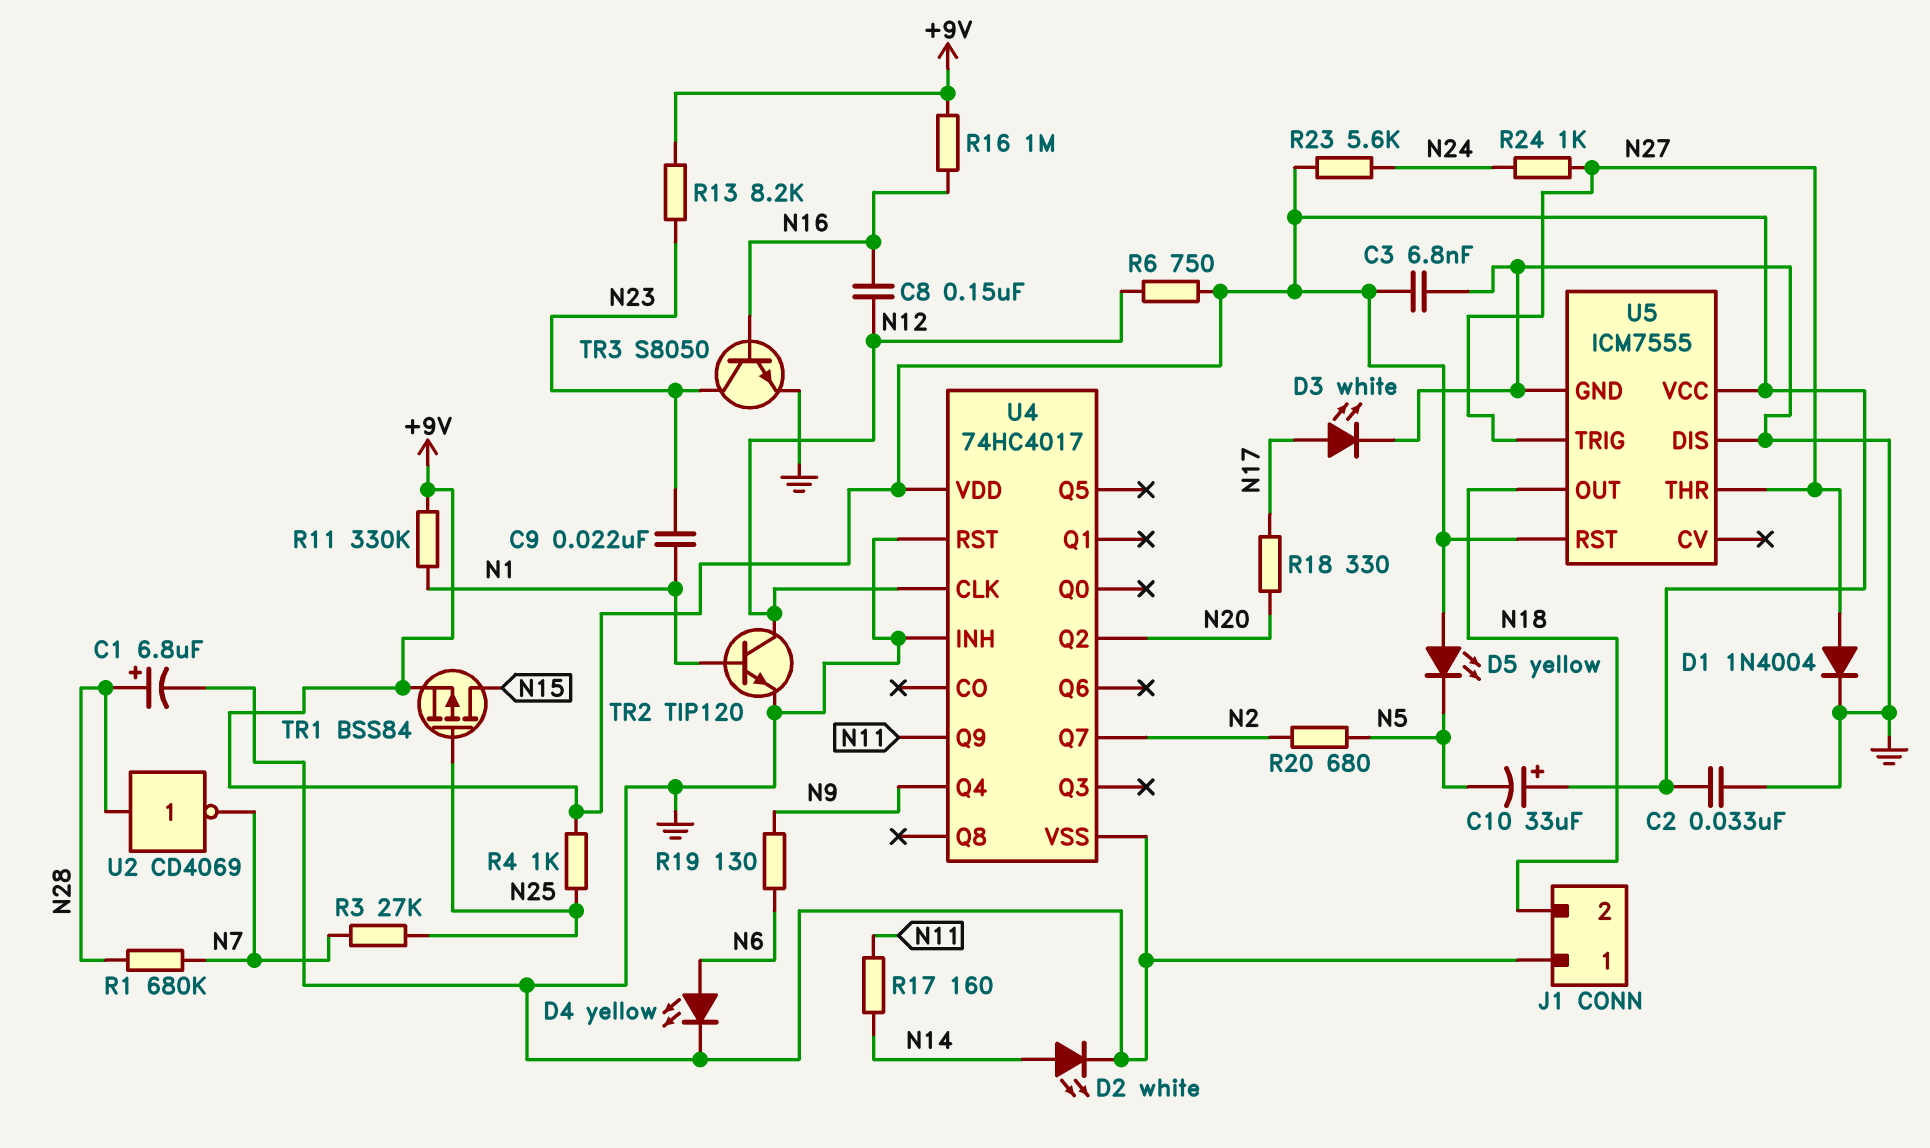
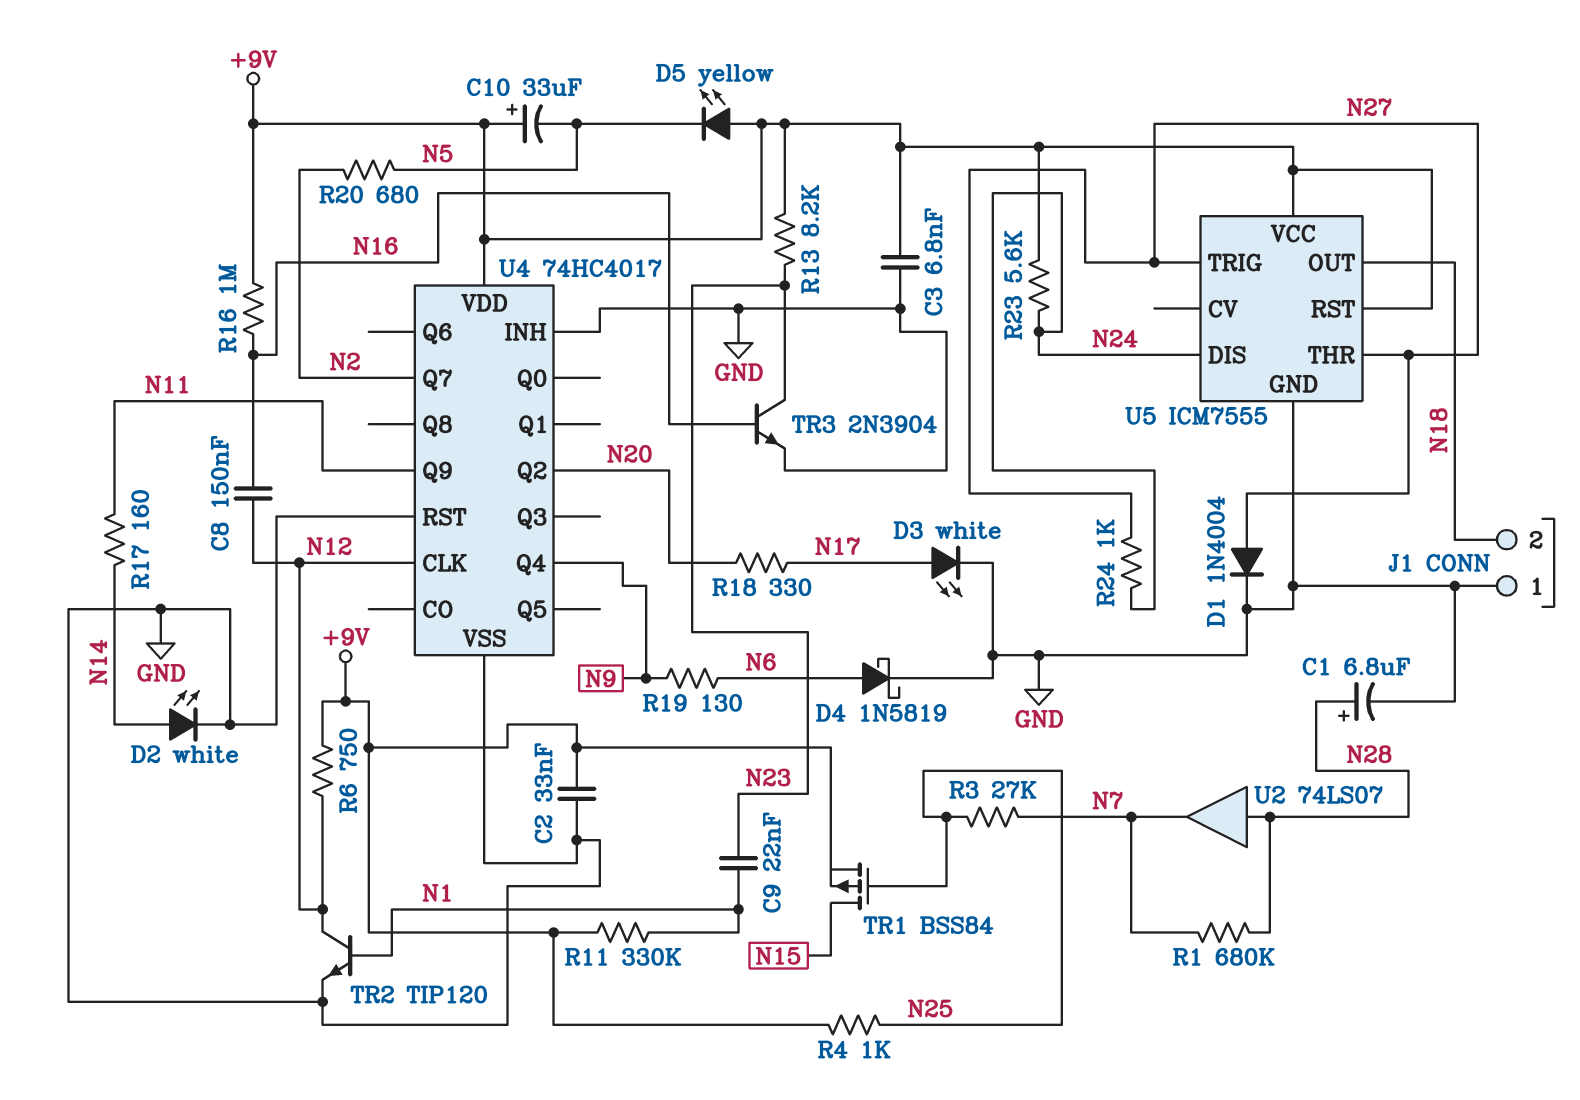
D4: LED yellow (A N6, K GND) -> schottky 1N5819 (A N6, K GND)
TR3: NPN S8050 (B N16, C N23, E GND) -> NPN 2N3904 (B N16, C N23, E GND)
U2: NOT CD4069 (in N28, out N7) -> buffer 74LS07 (in N28, out N7)
U5 pin DIS: GND -> N24

